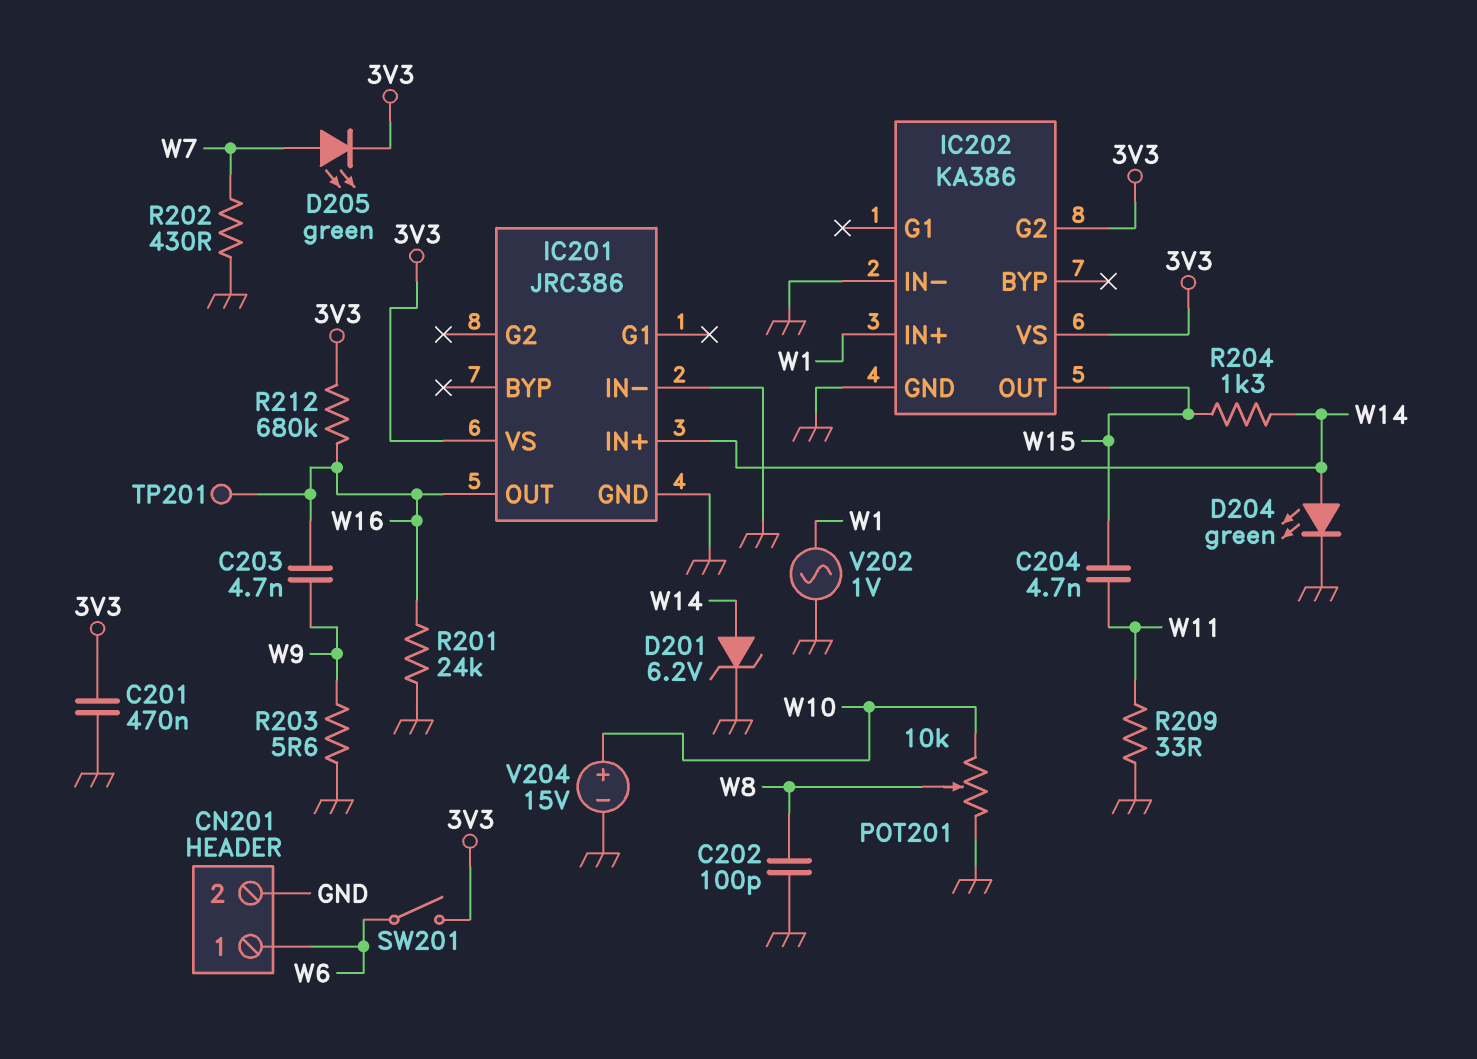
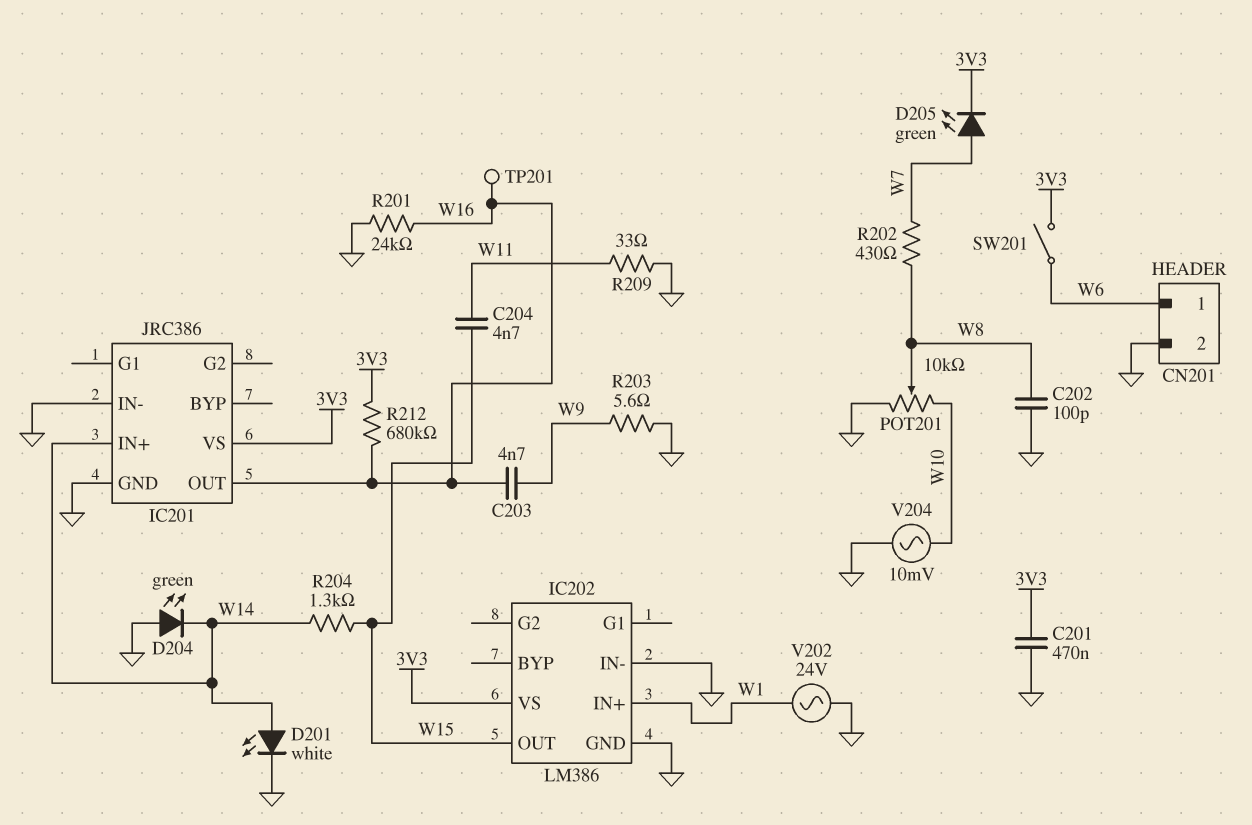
D201: zener 6.2V (A W14, K GND) -> LED white (A W14, K GND)
D204: LED green (A W14, K GND) -> LED green (A GND, K W14)
IC202: KA386 -> LM386
IC202 pin G2: 3V3 -> none
R202: 430 (GND, W7) -> 430 (W7, W8)
V202: AC 1V (GND, W1) -> AC 24V (GND, W1)
V204: 15V (plus W10, minus GND) -> AC 10mV (GND, W10)

